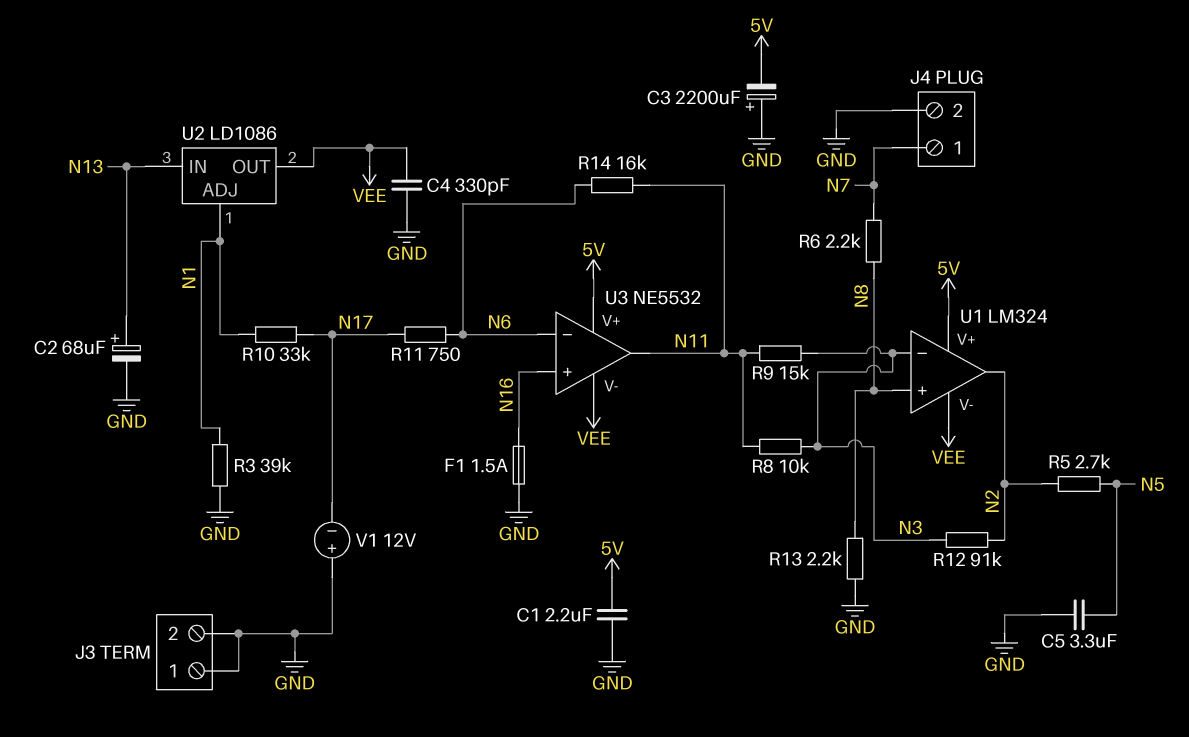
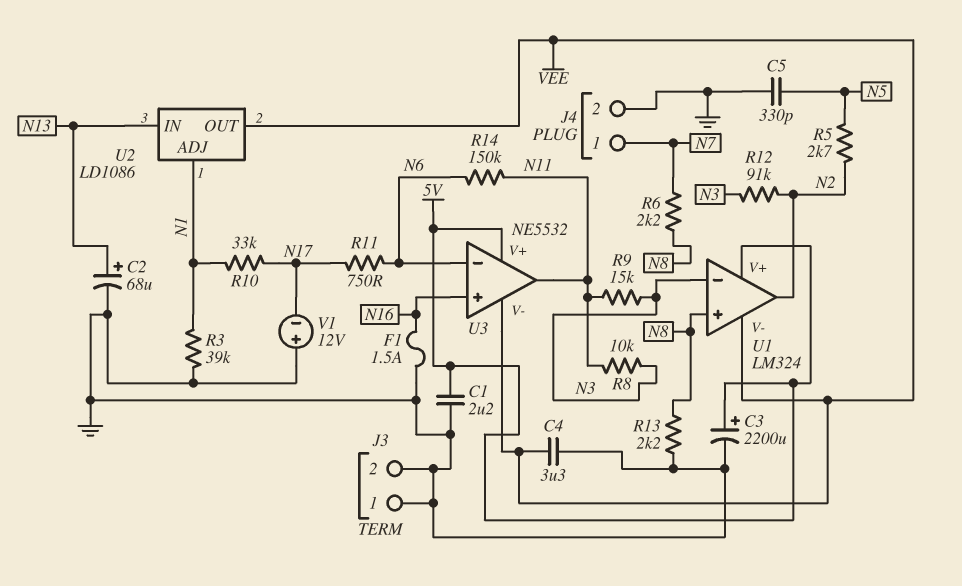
C3: 2200uF (plus GND, minus 5V) -> 2200uF (plus 5V, minus GND)
C4: 330pF (GND, VEE) -> 3.3uF (GND, VEE)
C5: 3.3uF (GND, N5) -> 330pF (GND, N5)
R14: 16k (N6, N11) -> 150k (N6, N11)

